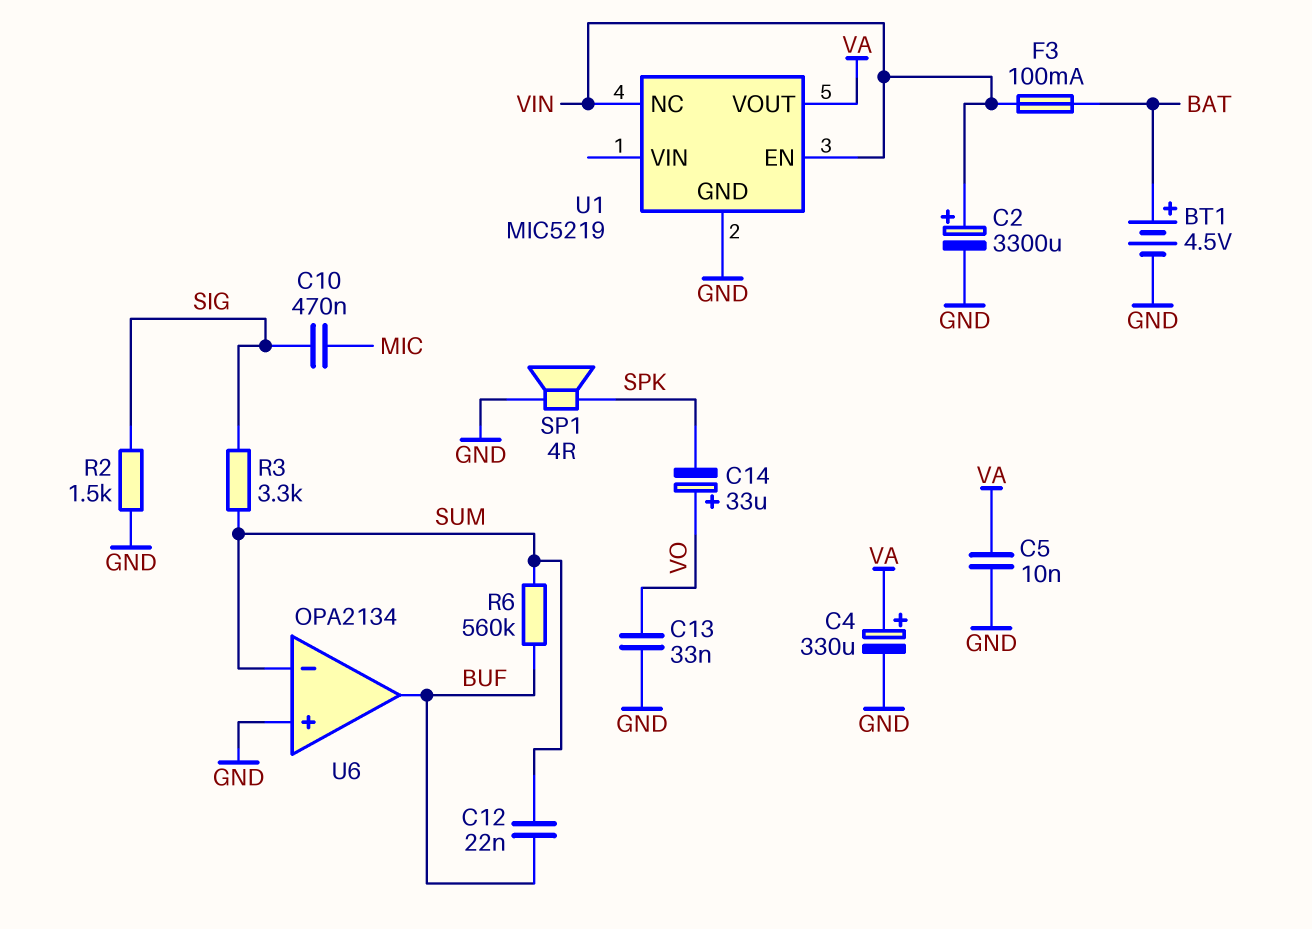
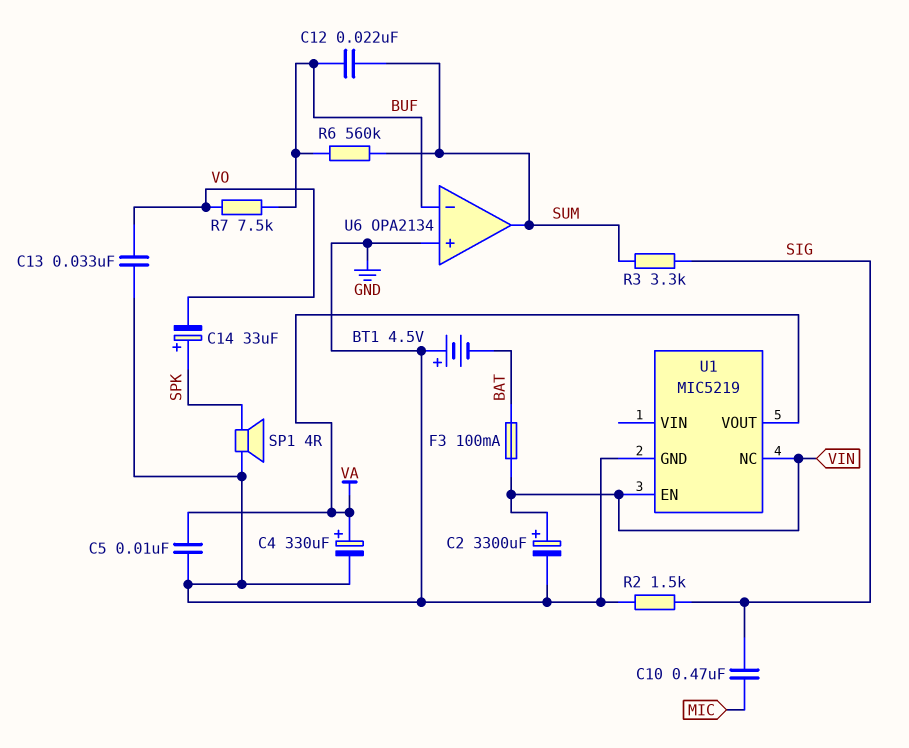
BT1: 4.5V (plus BAT, minus GND) -> 4.5V (plus GND, minus BAT)
C14: 33uF (plus VO, minus SPK) -> 33uF (plus SPK, minus VO)
R7: none -> 7.5k (BUF, VO)
U6 pin in-: SUM -> BUF
U6 pin out: BUF -> SUM

